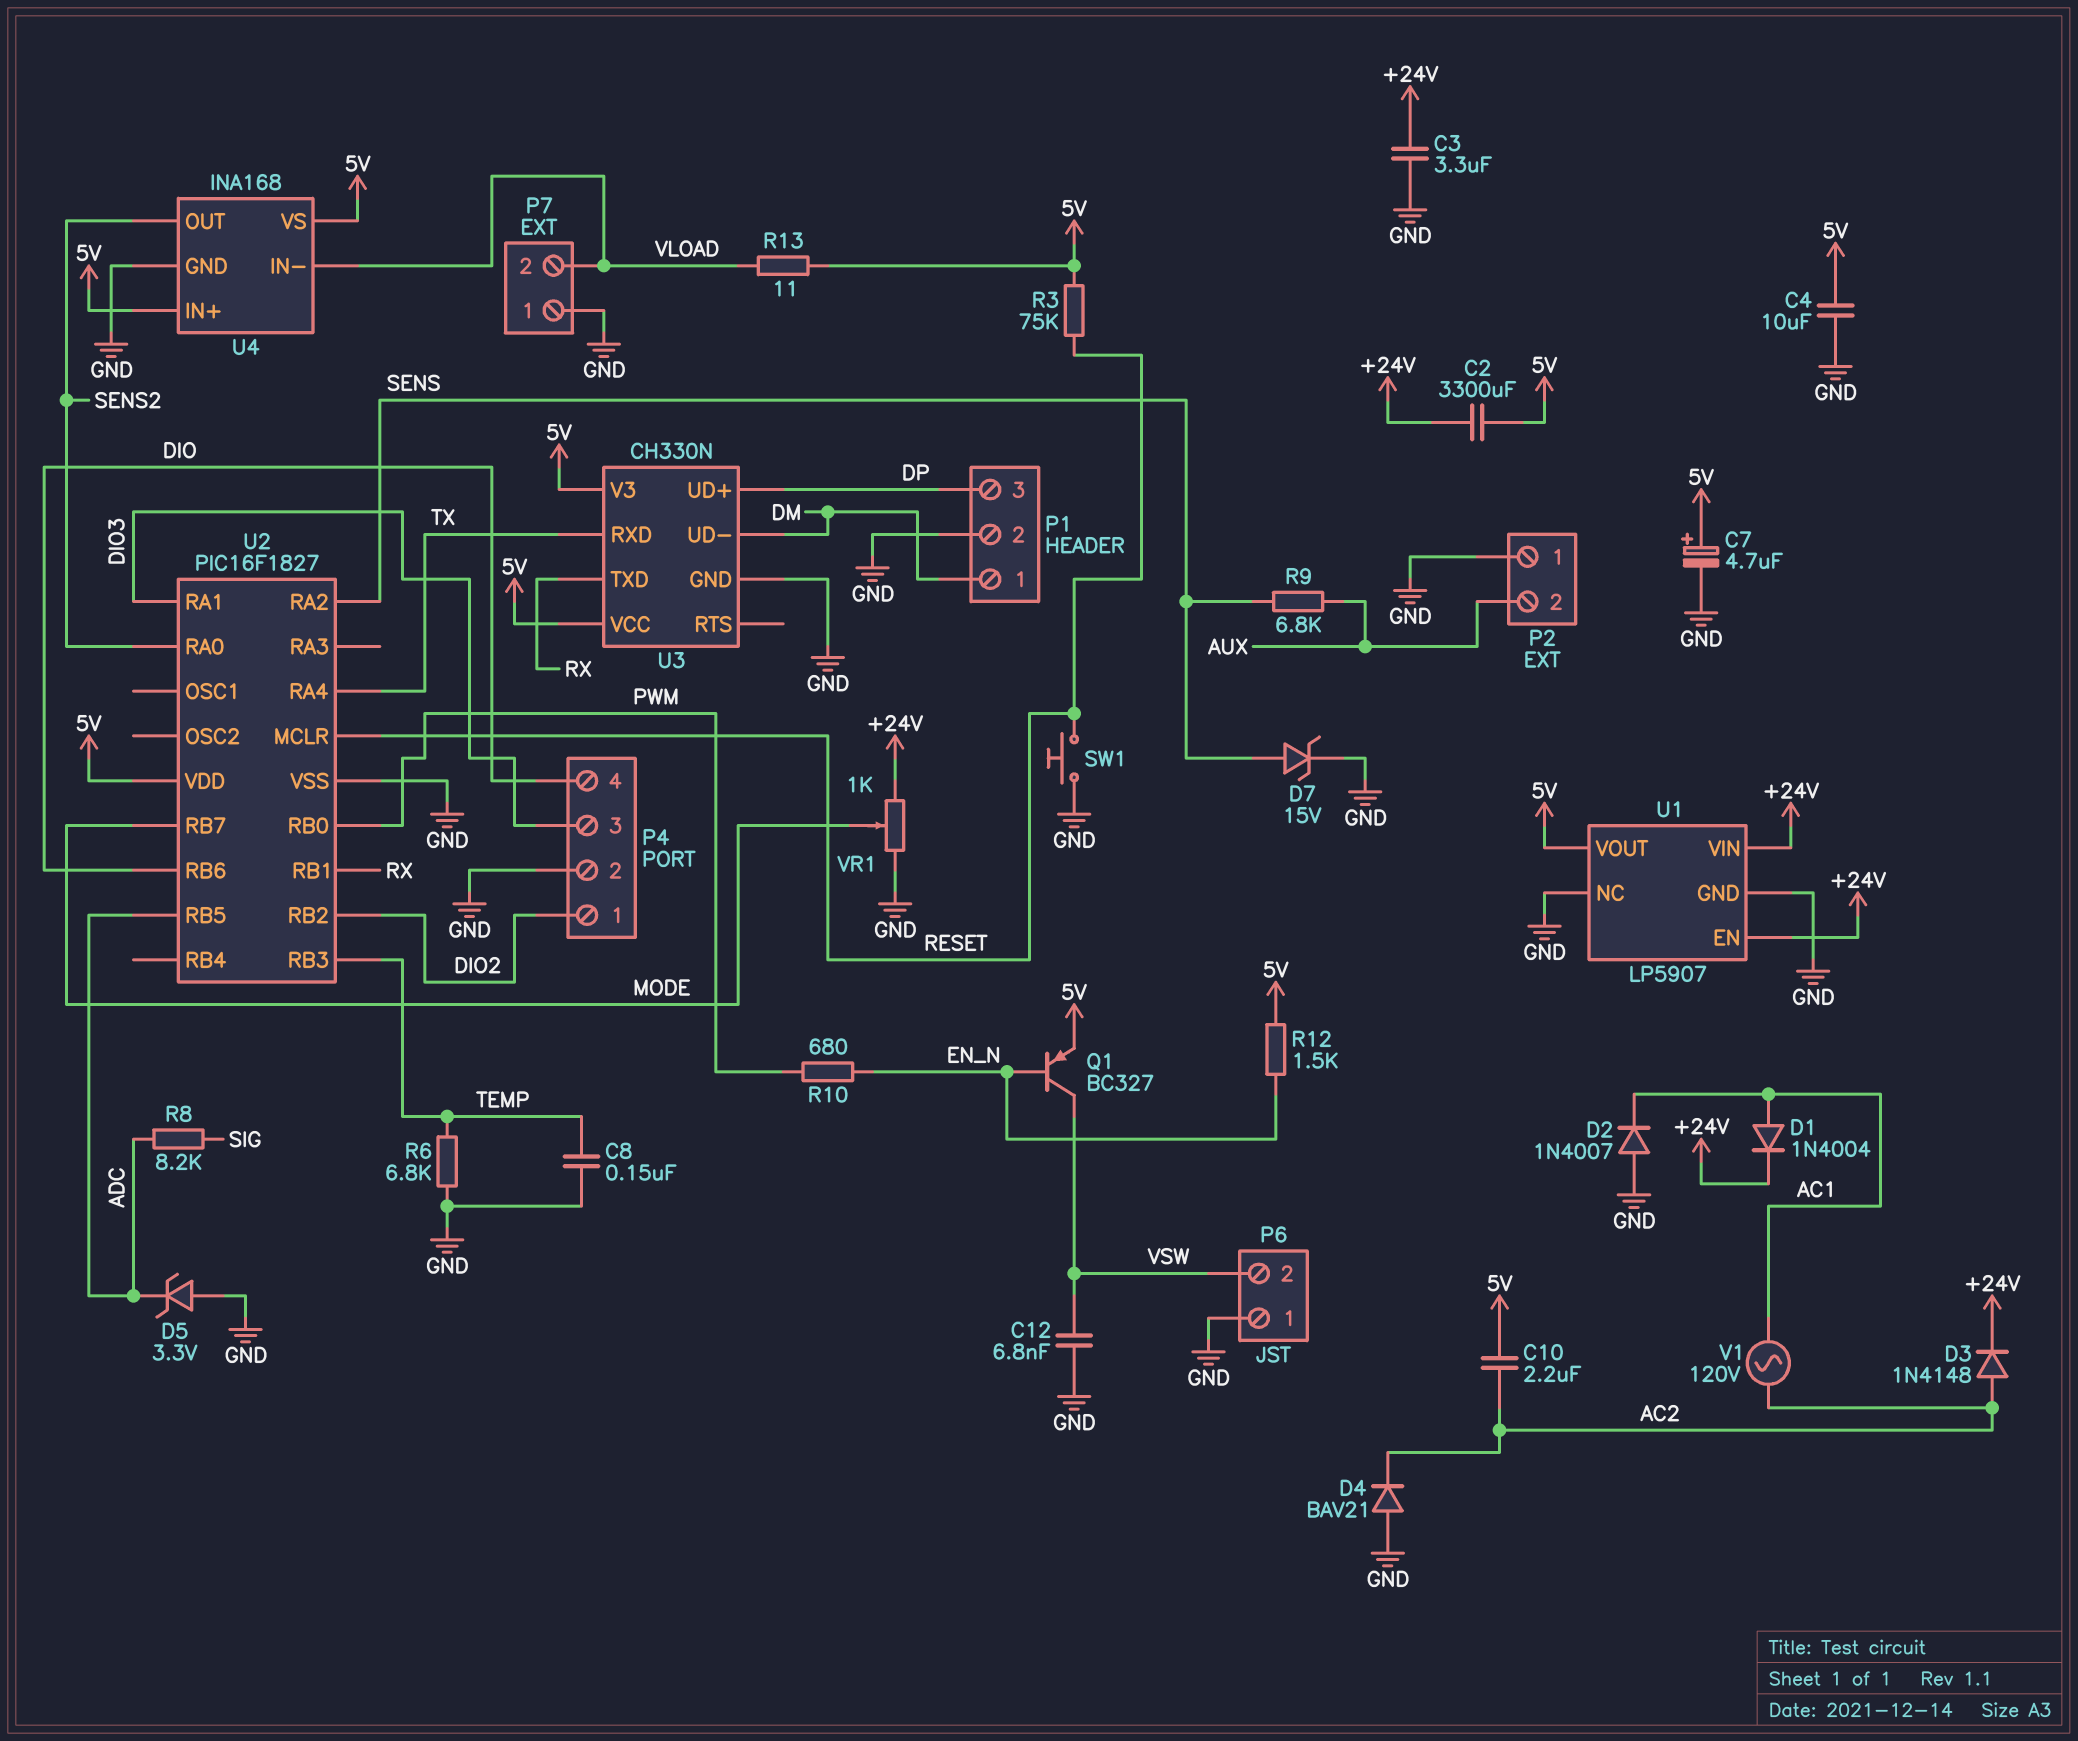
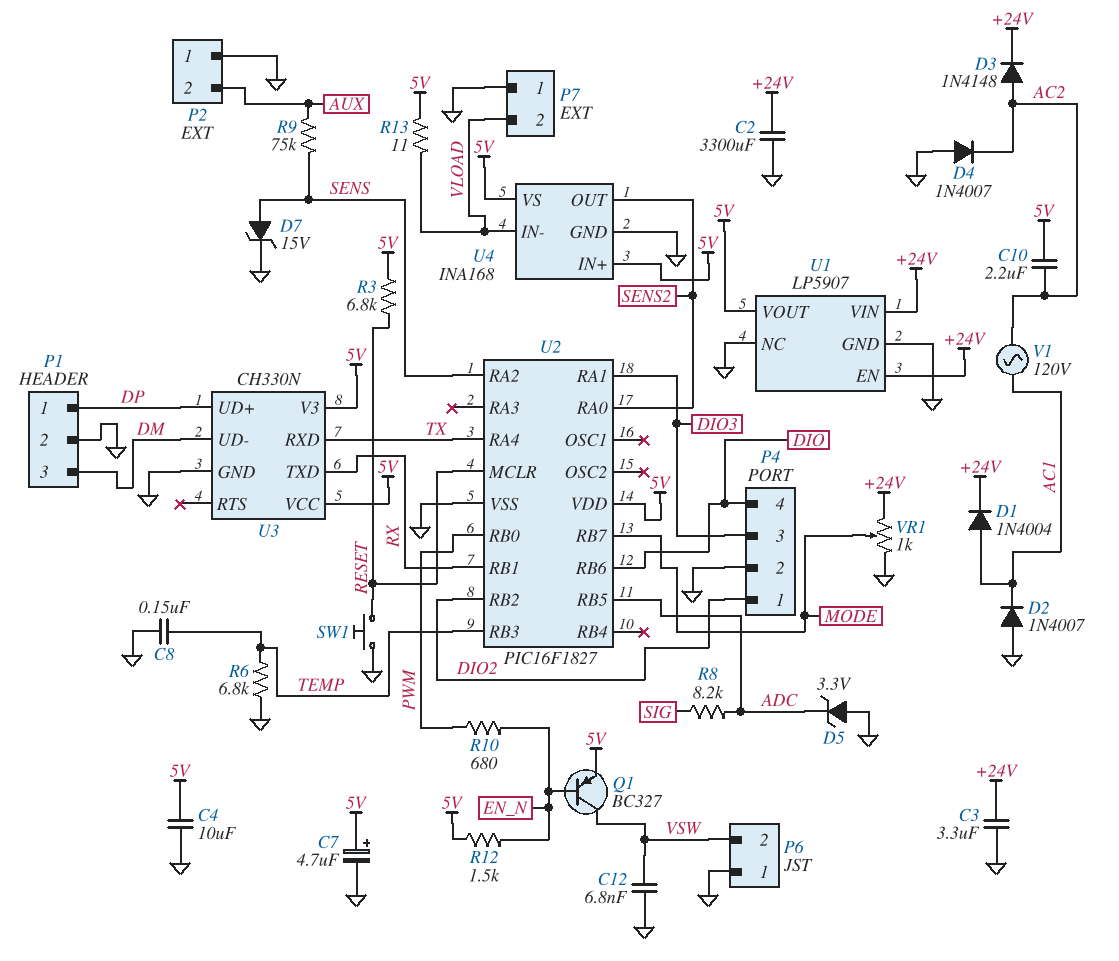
C2: 3300uF (+24V, 5V) -> 3300uF (+24V, GND)
D4: diode BAV21 (A GND, K AC2) -> diode 1N4007 (A GND, K AC2)
P1 pin 1: DM -> DP
P1 pin 3: DP -> DM
R3: 75k (5V, RESET) -> 6.8k (5V, RESET)
R9: 6.8k (AUX, SENS) -> 75k (AUX, SENS)

